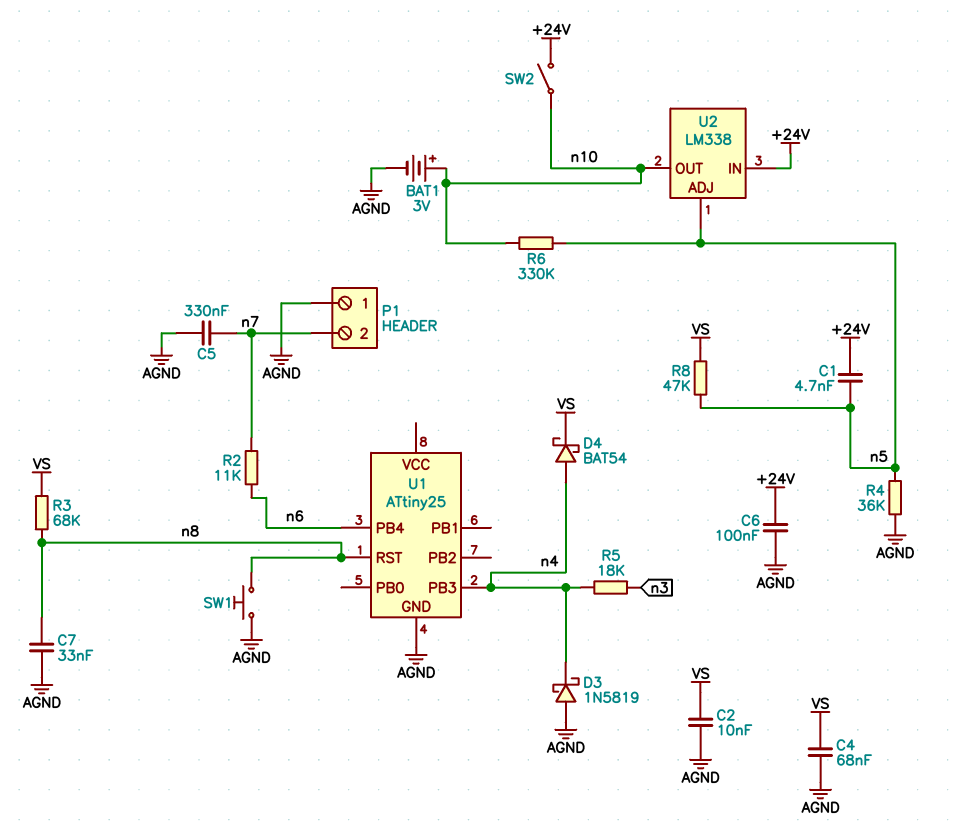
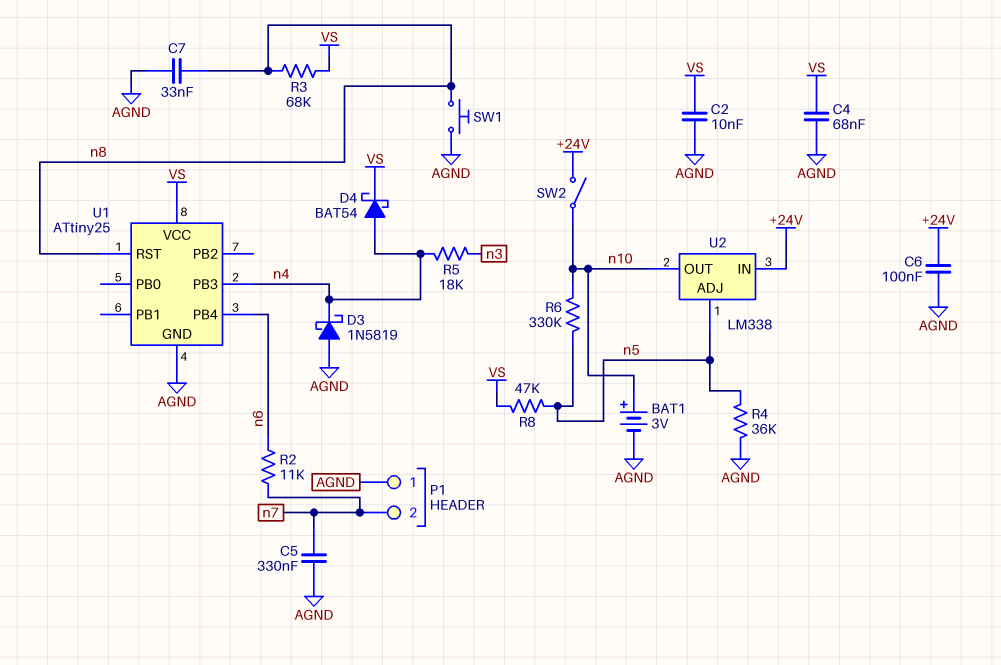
C1: 4.7nF (+24V, n5) -> none
U1 pin VCC: none -> VS

